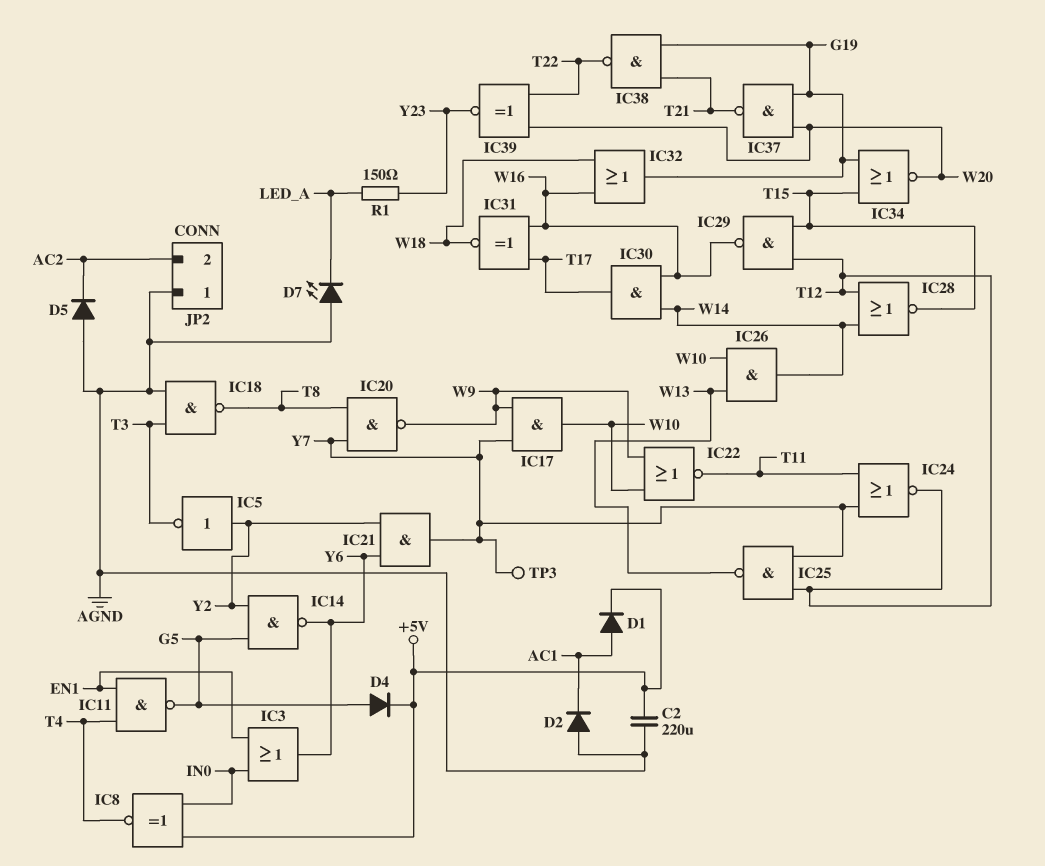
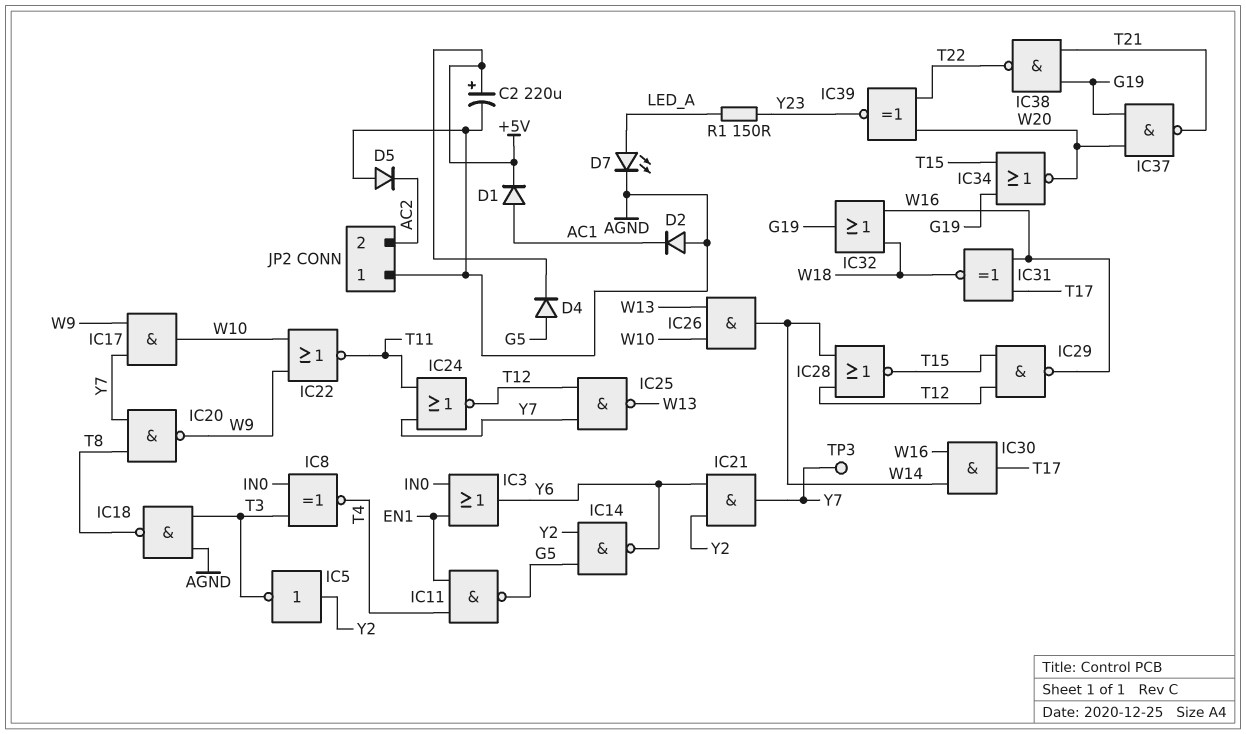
C2: 220uF (+5V, AGND) -> 220uF (plus +5V, minus AGND)
D7: LED (A AGND, K LED_A) -> LED (A LED_A, K AGND)
IC8: XNOR (in +5V, in IN0, out T4) -> XNOR (in IN0, in T3, out T4)

